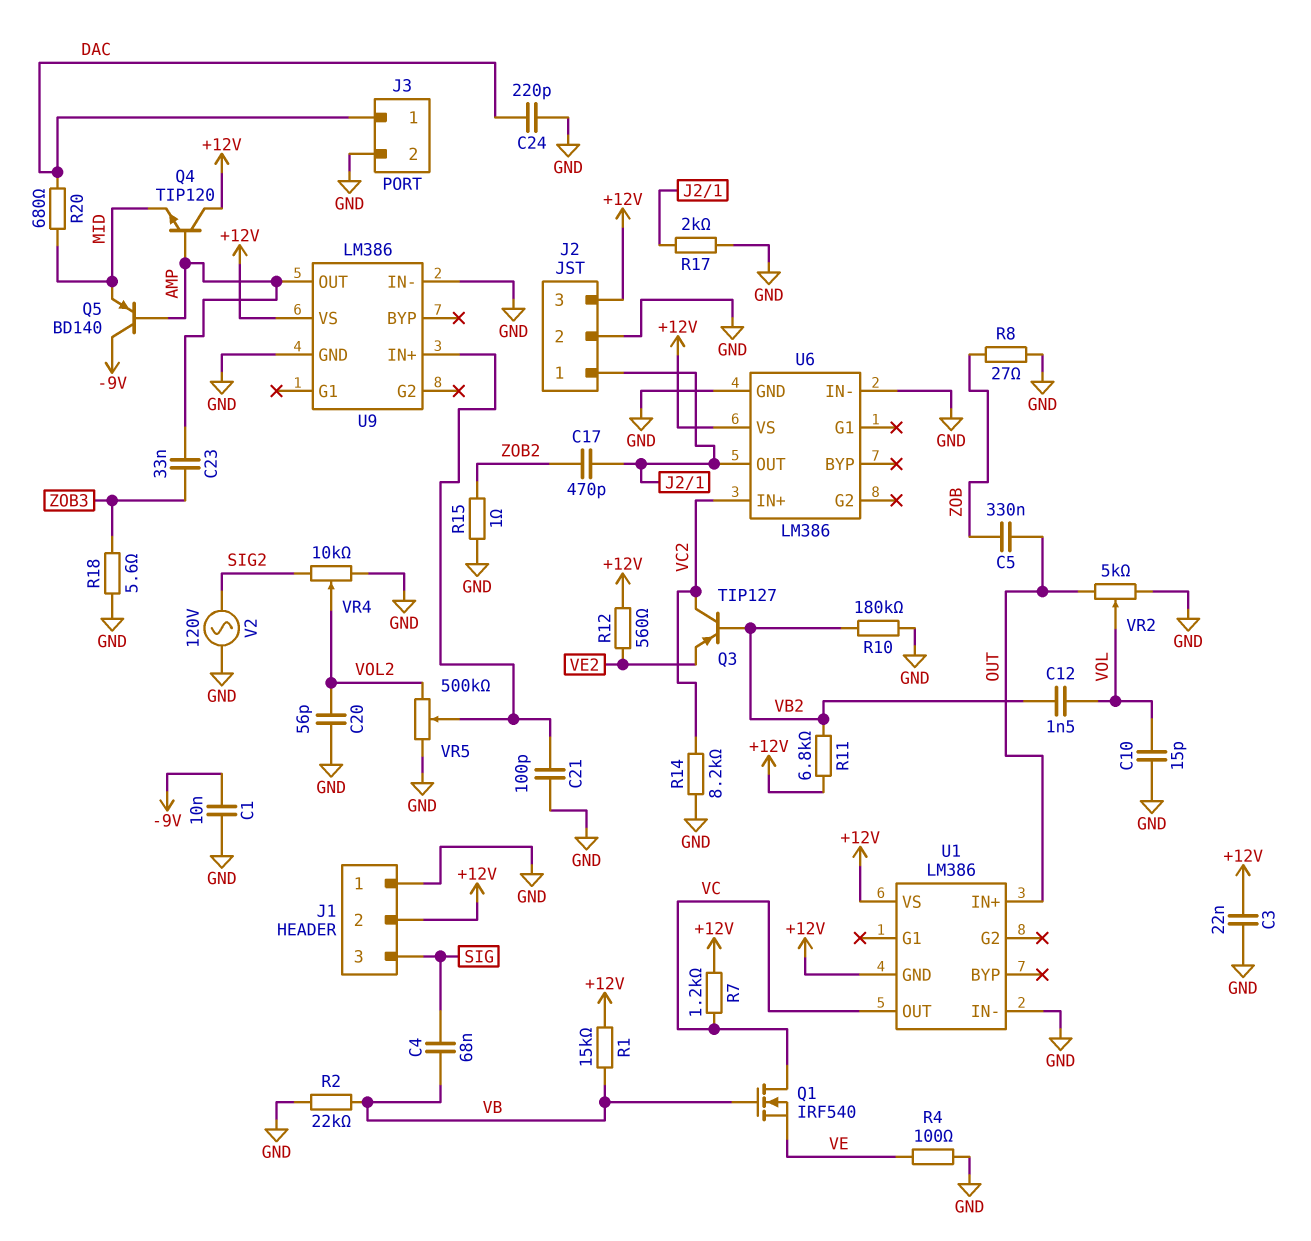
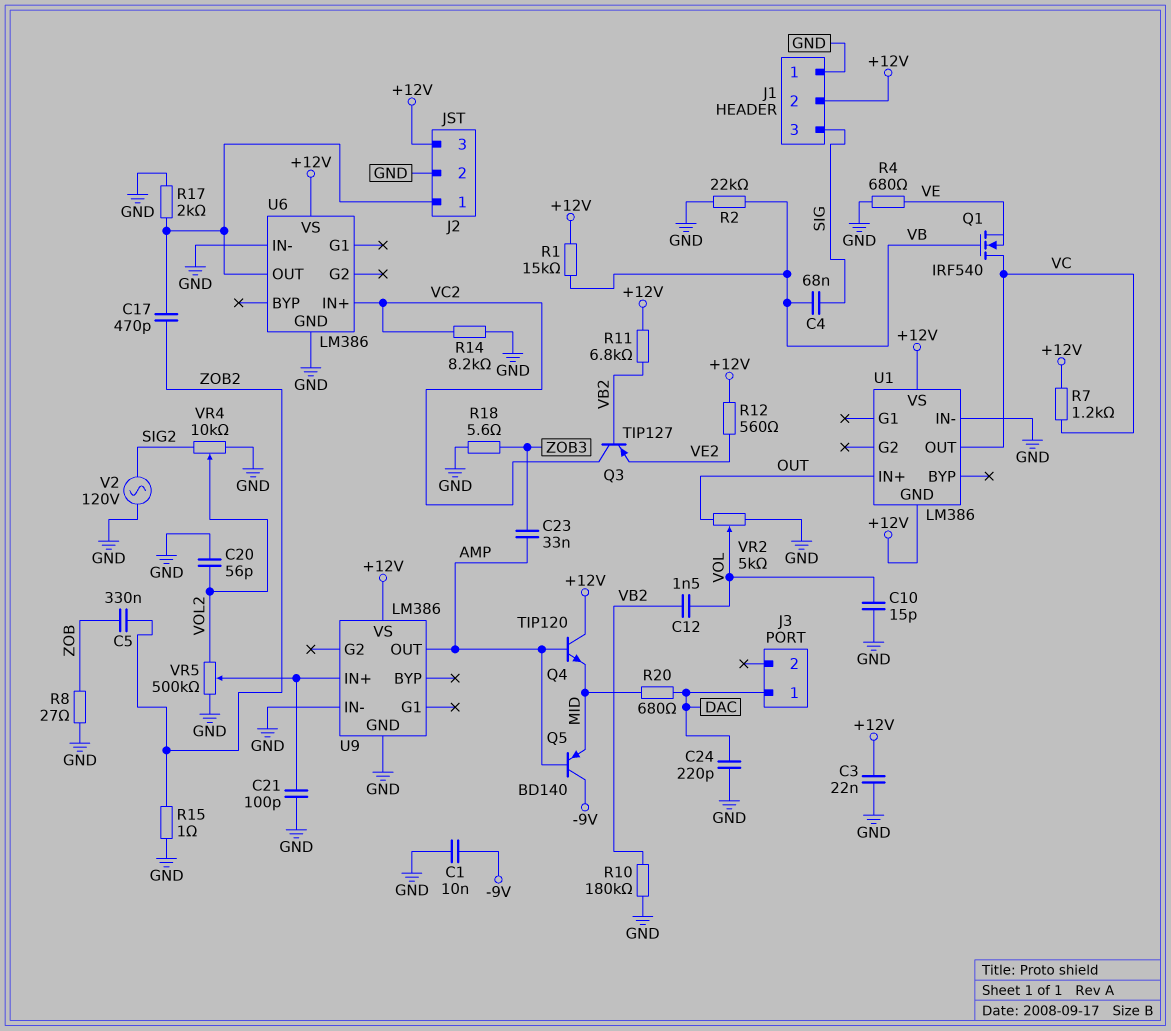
C5: 330nF (OUT, ZOB) -> 330nF (ZOB, ZOB2)
J3 pin 2: GND -> none
R4: 100 (GND, VE) -> 680 (GND, VE)

